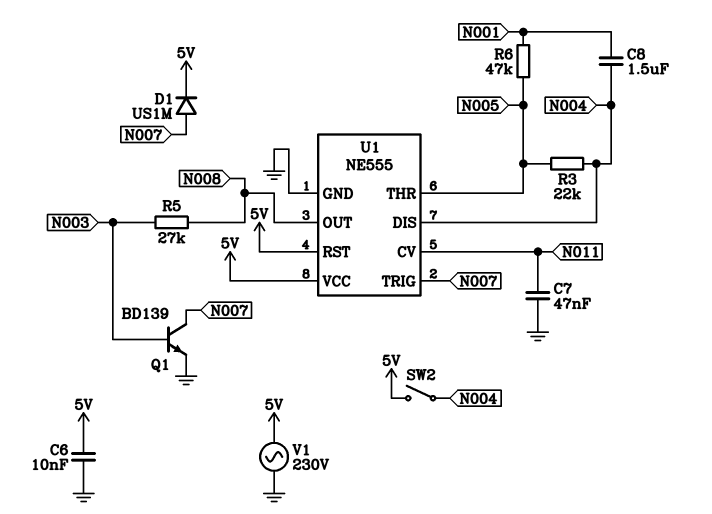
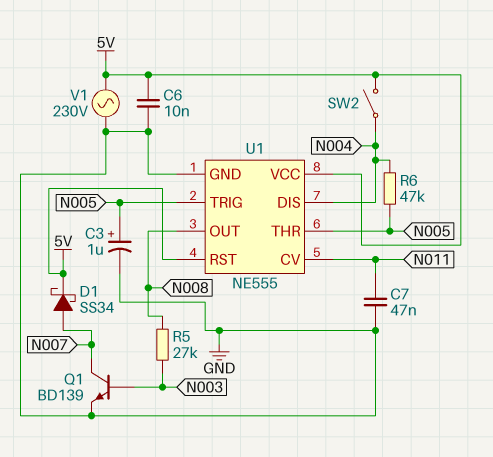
C3: none -> 1uF (plus N005, minus GND)
C8: 1.5uF (N001, N004) -> none
D1: diode US1M (A N007, K 5V) -> schottky SS34 (A N007, K 5V)
R3: 22k (N004, N005) -> none
R6: 47k (N001, N005) -> 47k (N004, N005)
U1 pin TRIG: N007 -> N005

